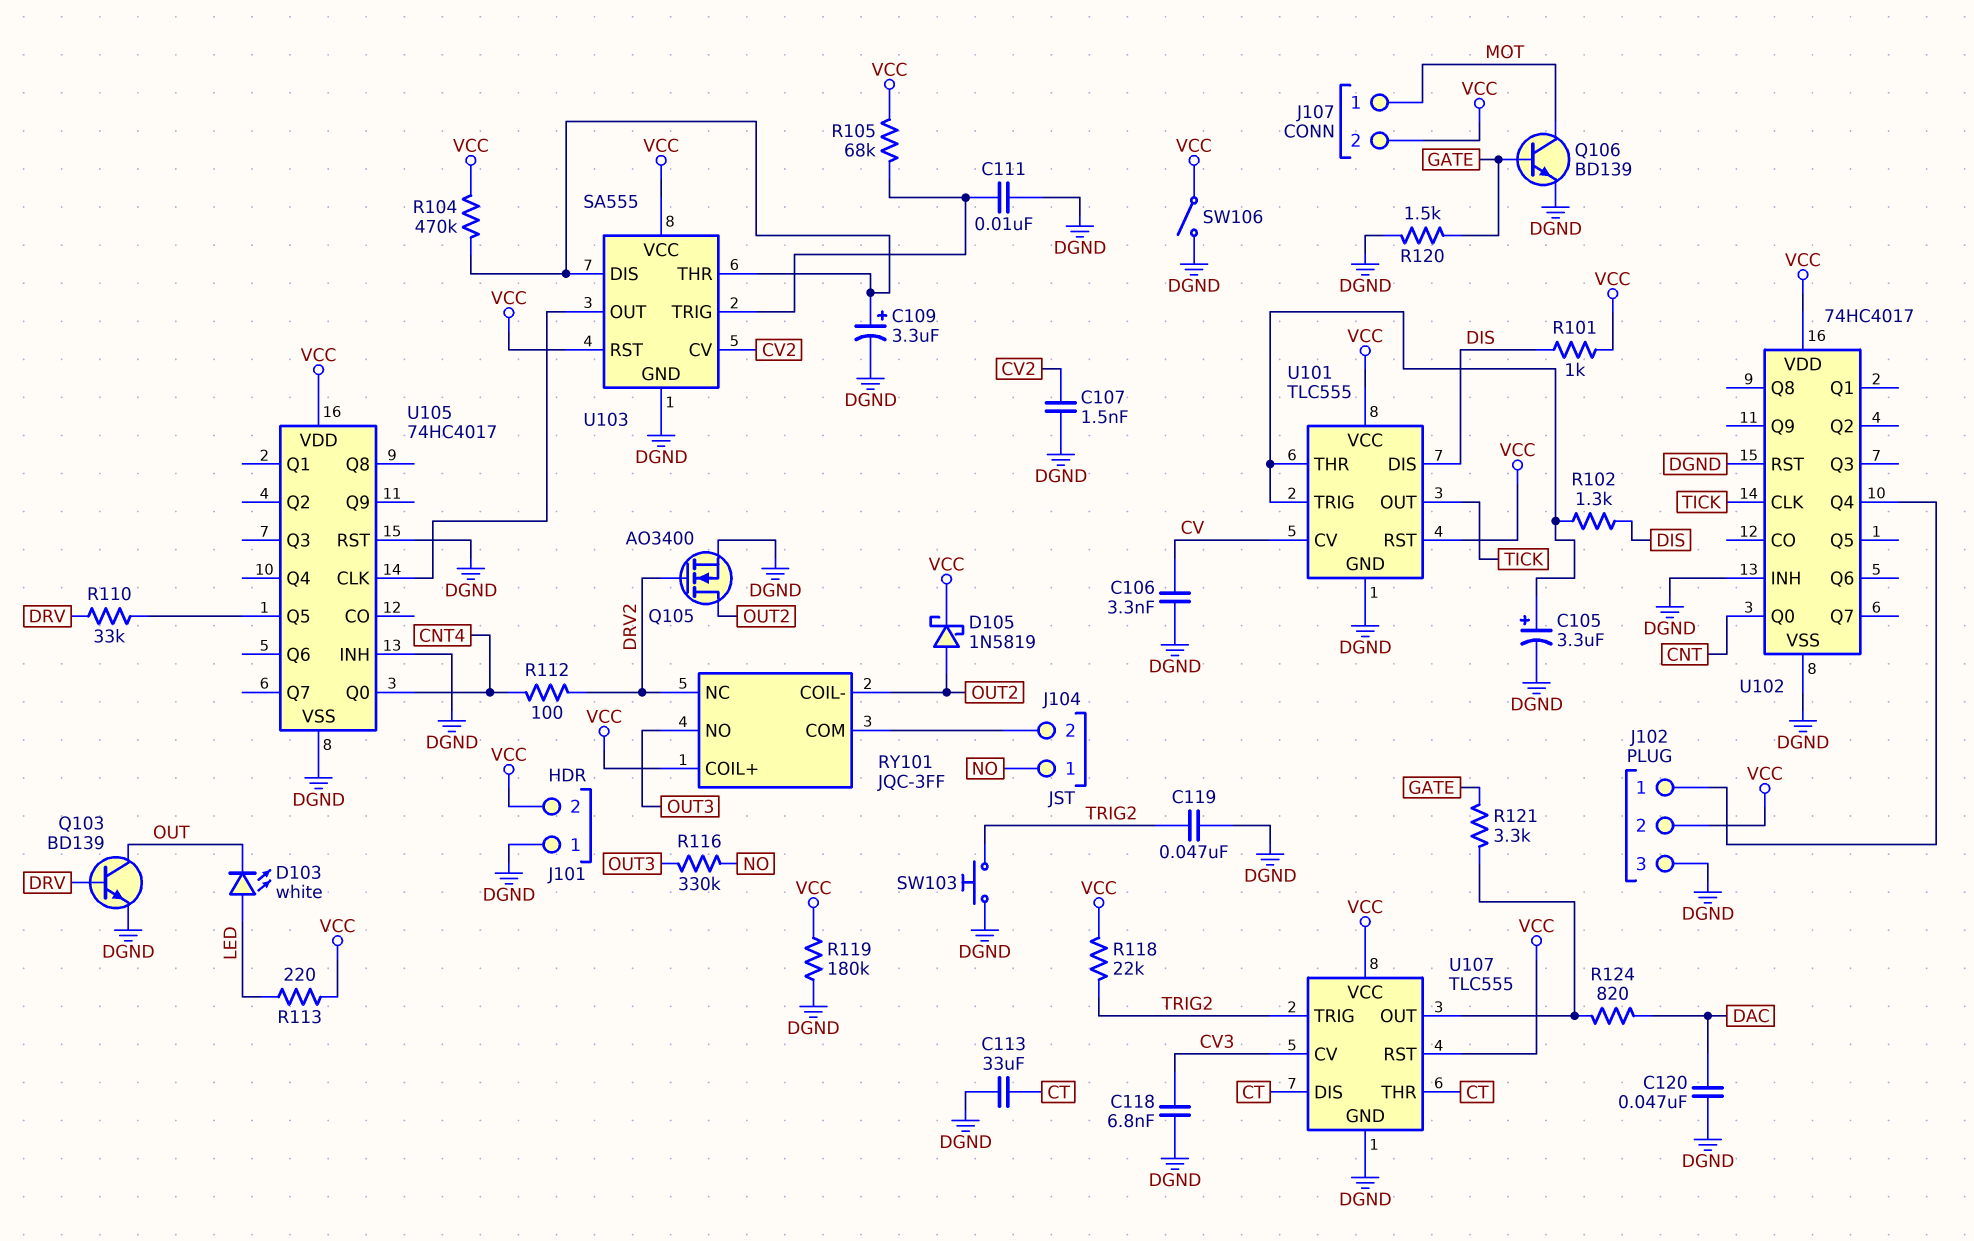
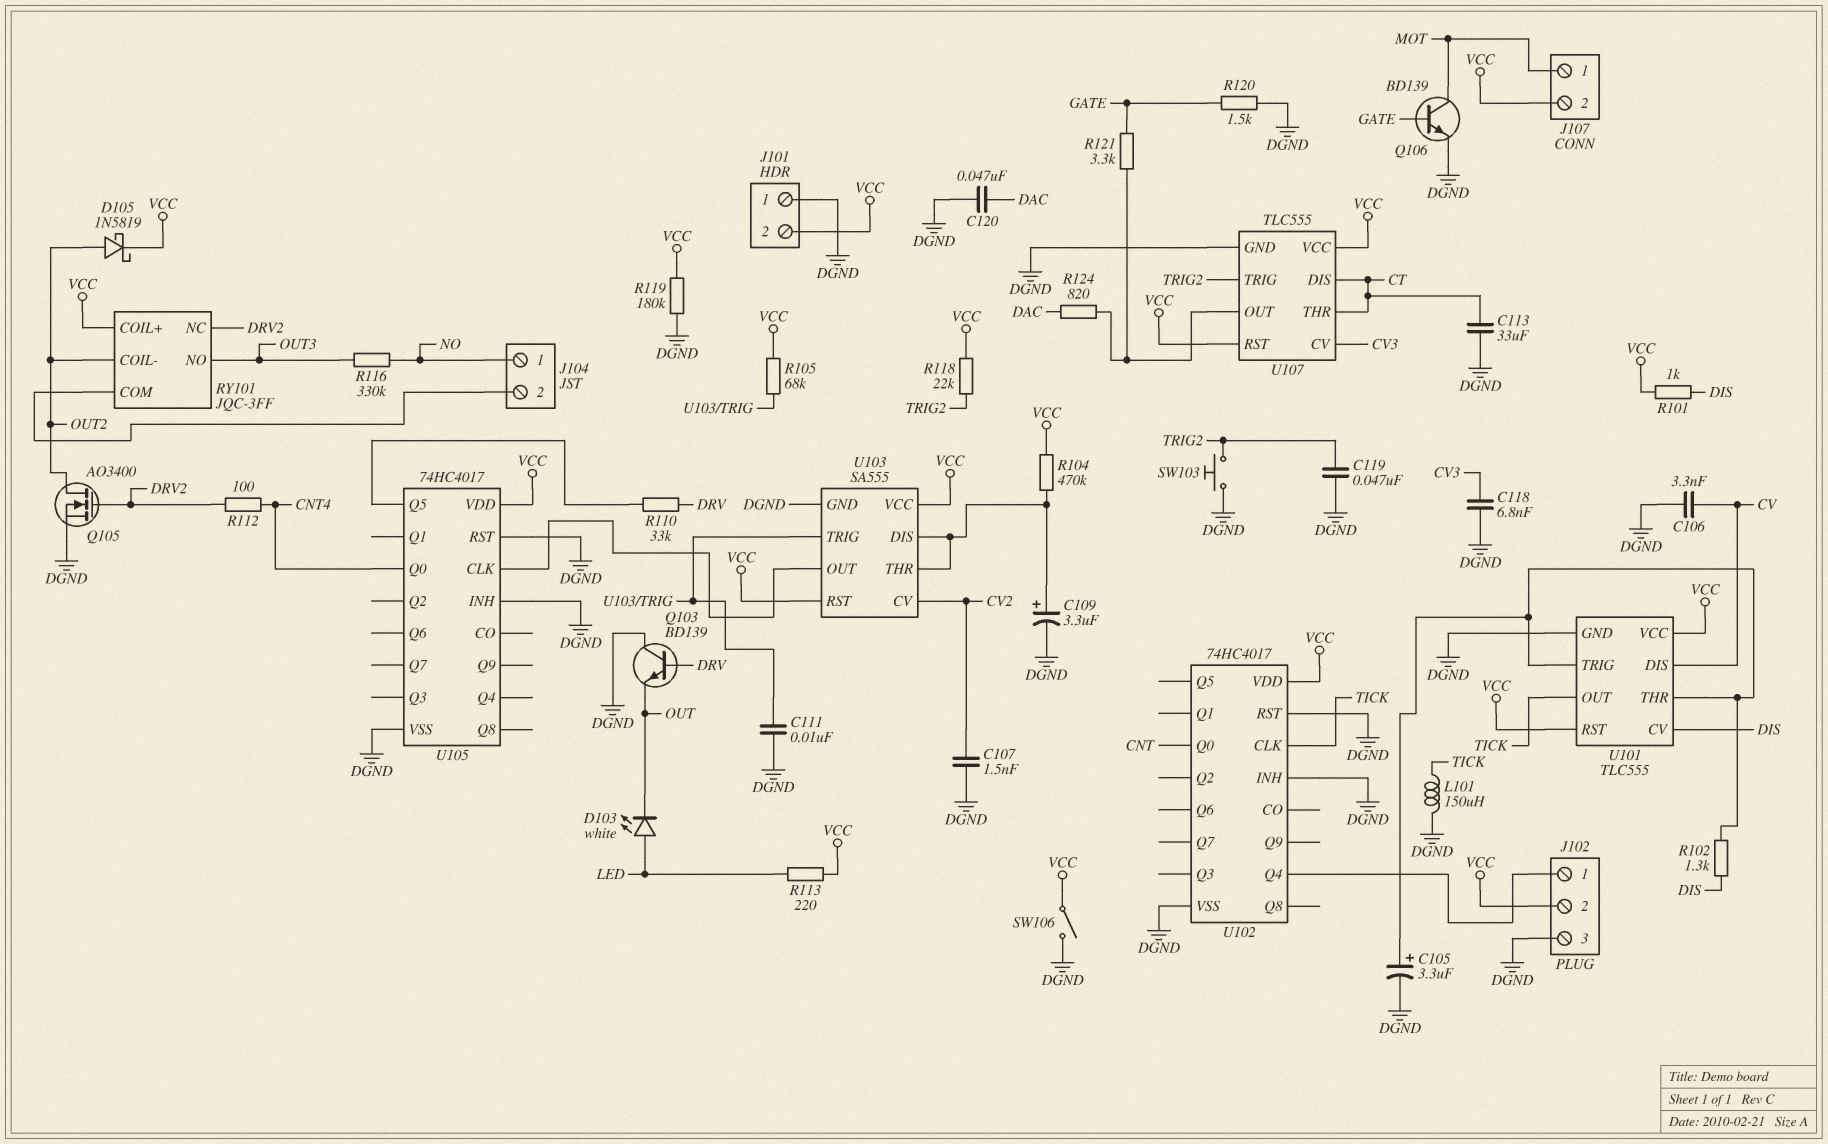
L101: none -> 150uH (DGND, TICK)
Q103: NPN BD139 (B DRV, C OUT, E DGND) -> NPN BD139 (B DRV, C DGND, E OUT)
U101 pin CV: CV -> DIS
U101 pin DIS: DIS -> CV

